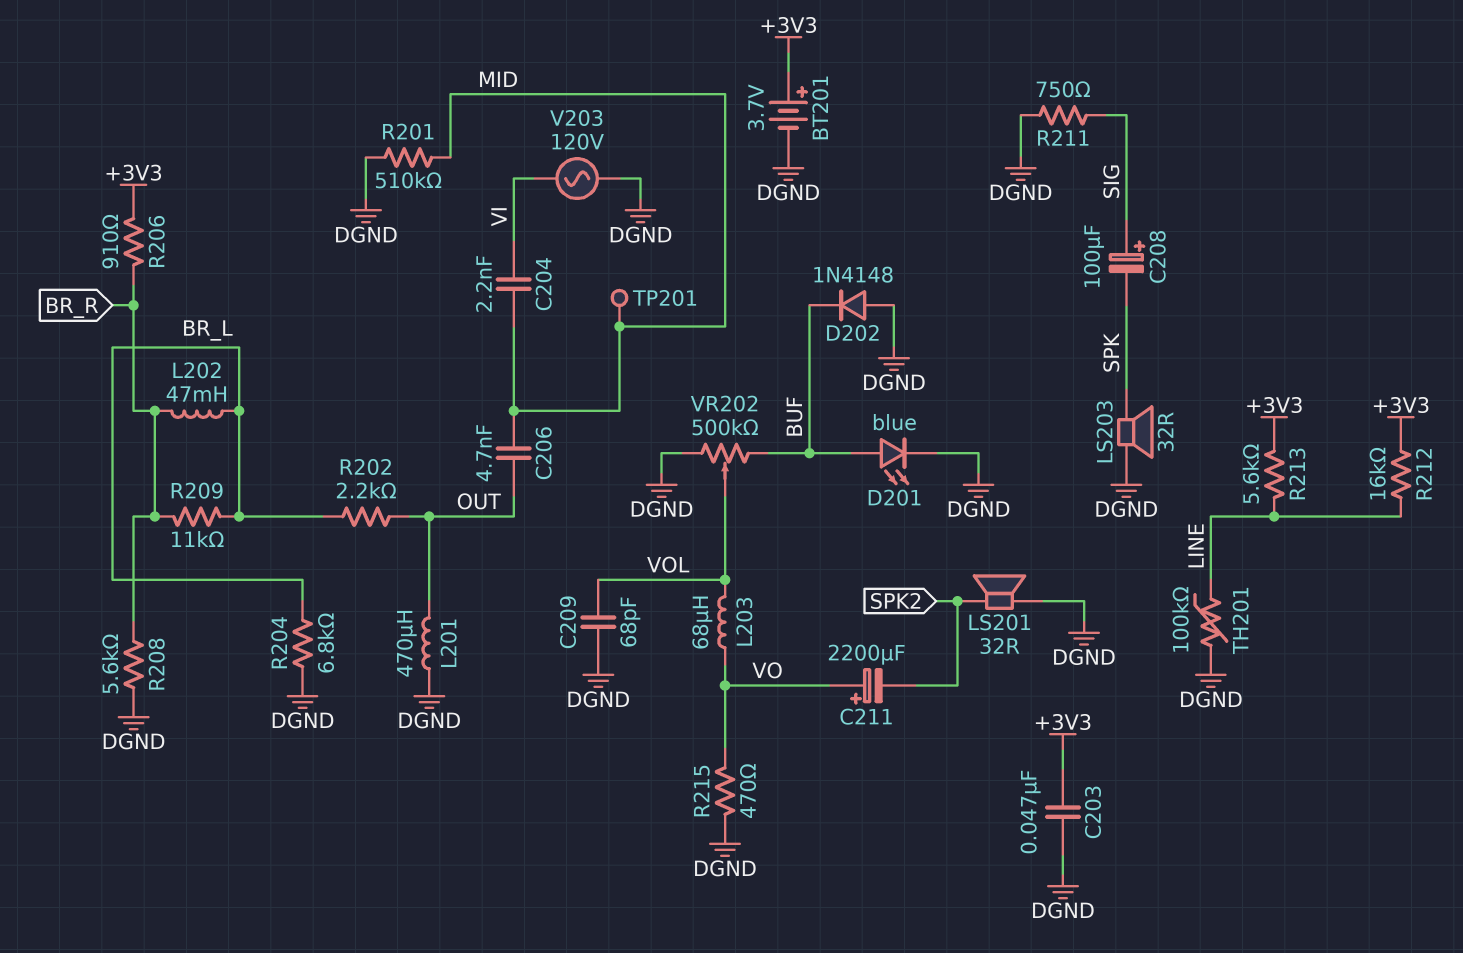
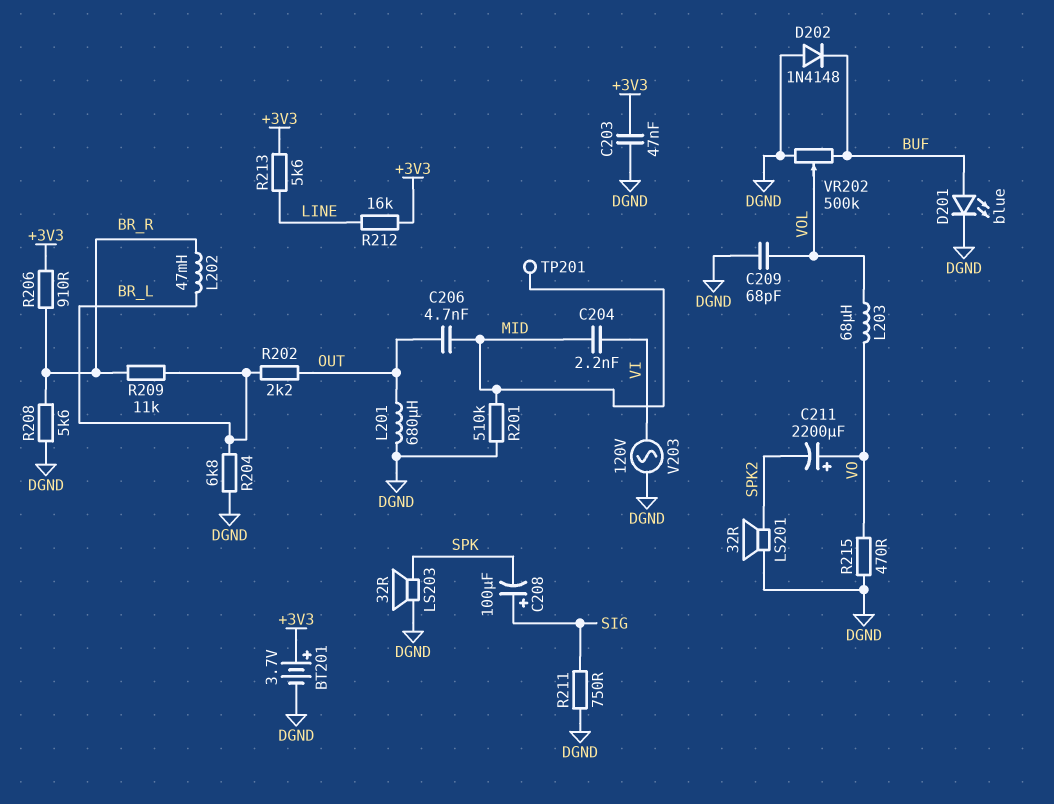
L201: 470uH (DGND, OUT) -> 680uH (DGND, OUT)
TH201: 100k (DGND, LINE) -> none

